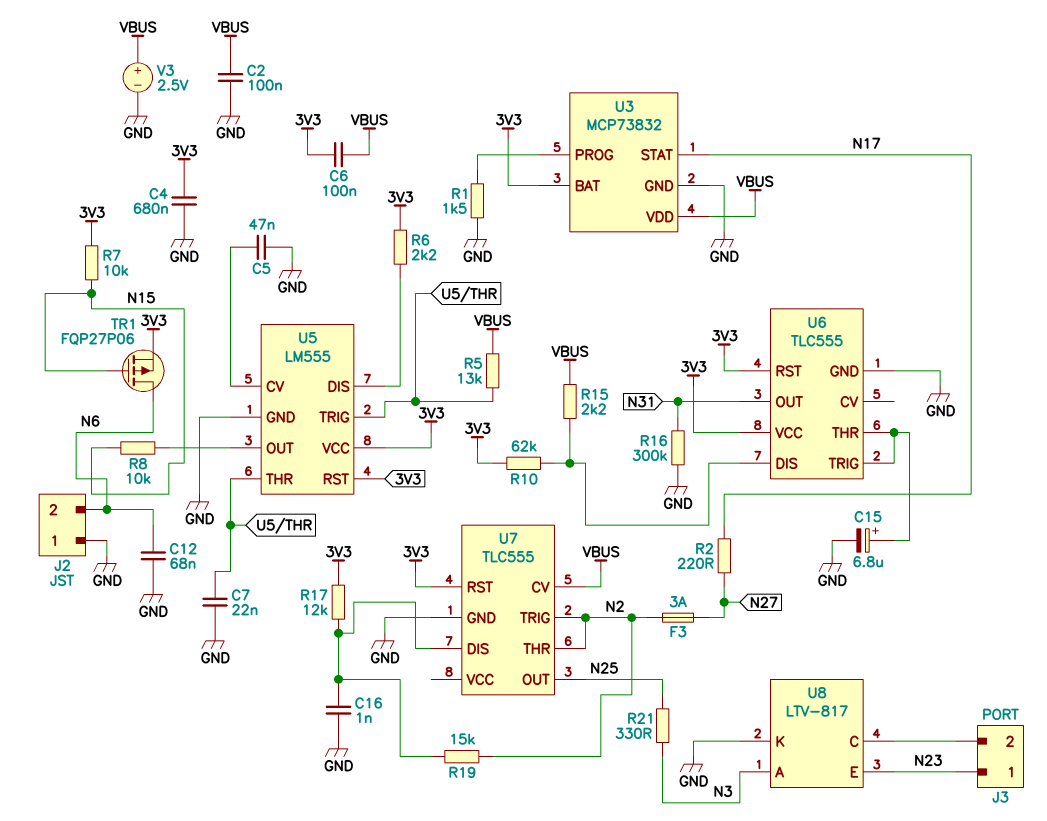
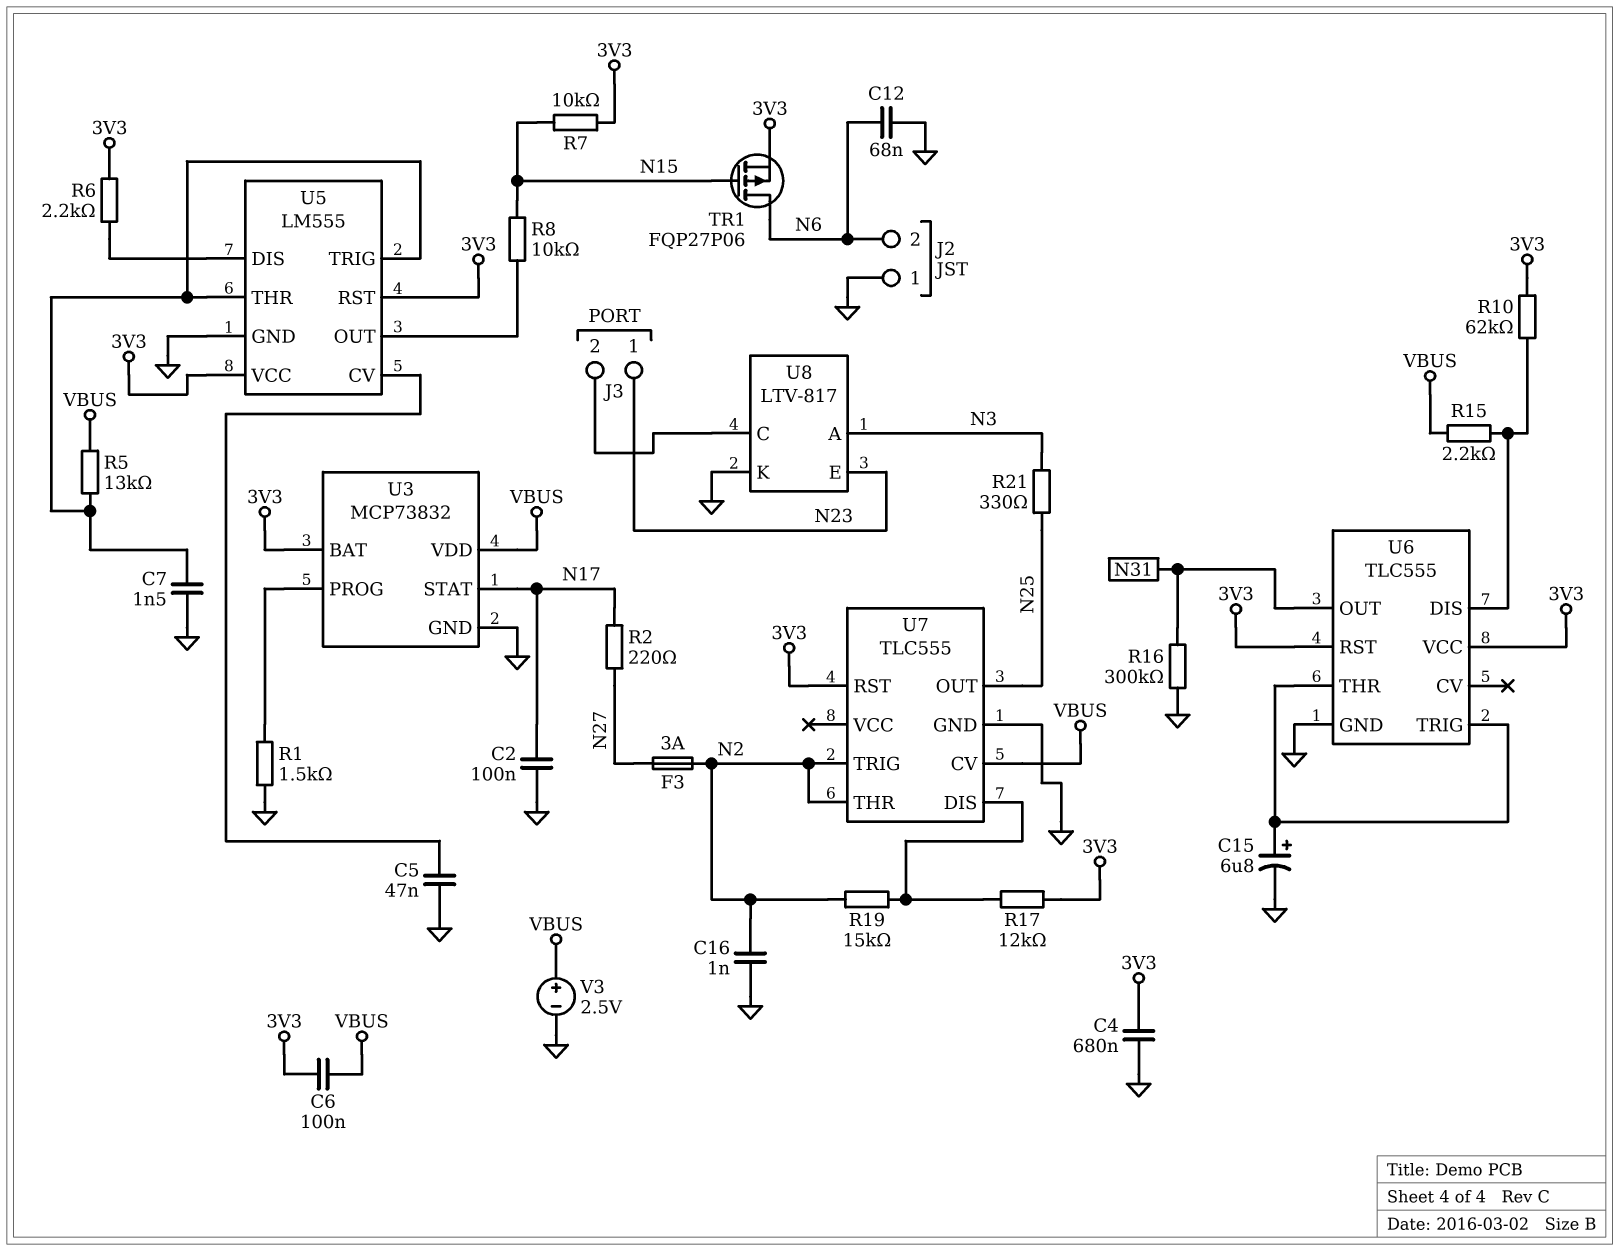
C2: 100nF (GND, VBUS) -> 100nF (GND, N17)
C7: 22nF (GND, U5/THR) -> 1.5nF (GND, U5/THR)
C16: 1nF (GND, U7/DIS) -> 1nF (GND, N2)

